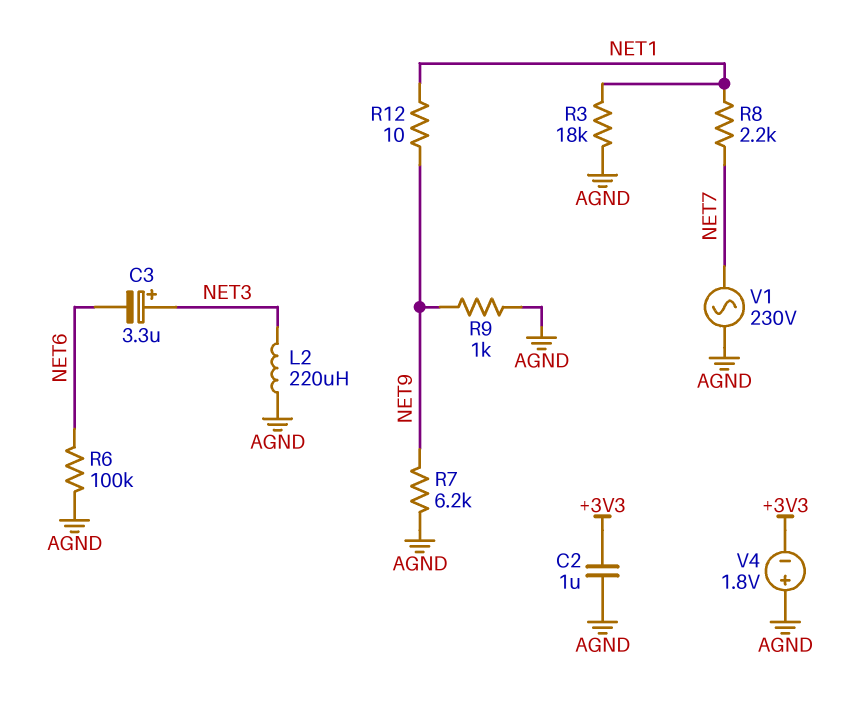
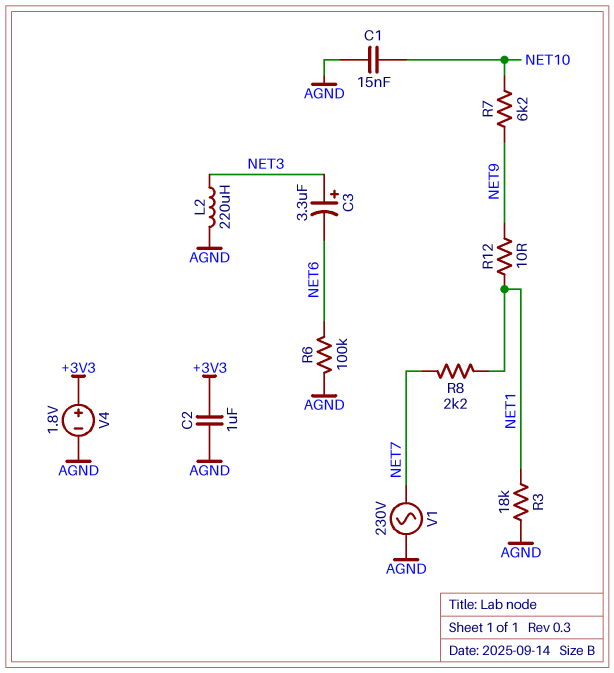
C1: none -> 15nF (AGND, NET10)
R7: 6.2k (AGND, NET9) -> 6.2k (NET9, NET10)
R9: 1k (AGND, NET9) -> none
V4: 1.8V (plus AGND, minus +3V3) -> 1.8V (plus +3V3, minus AGND)

